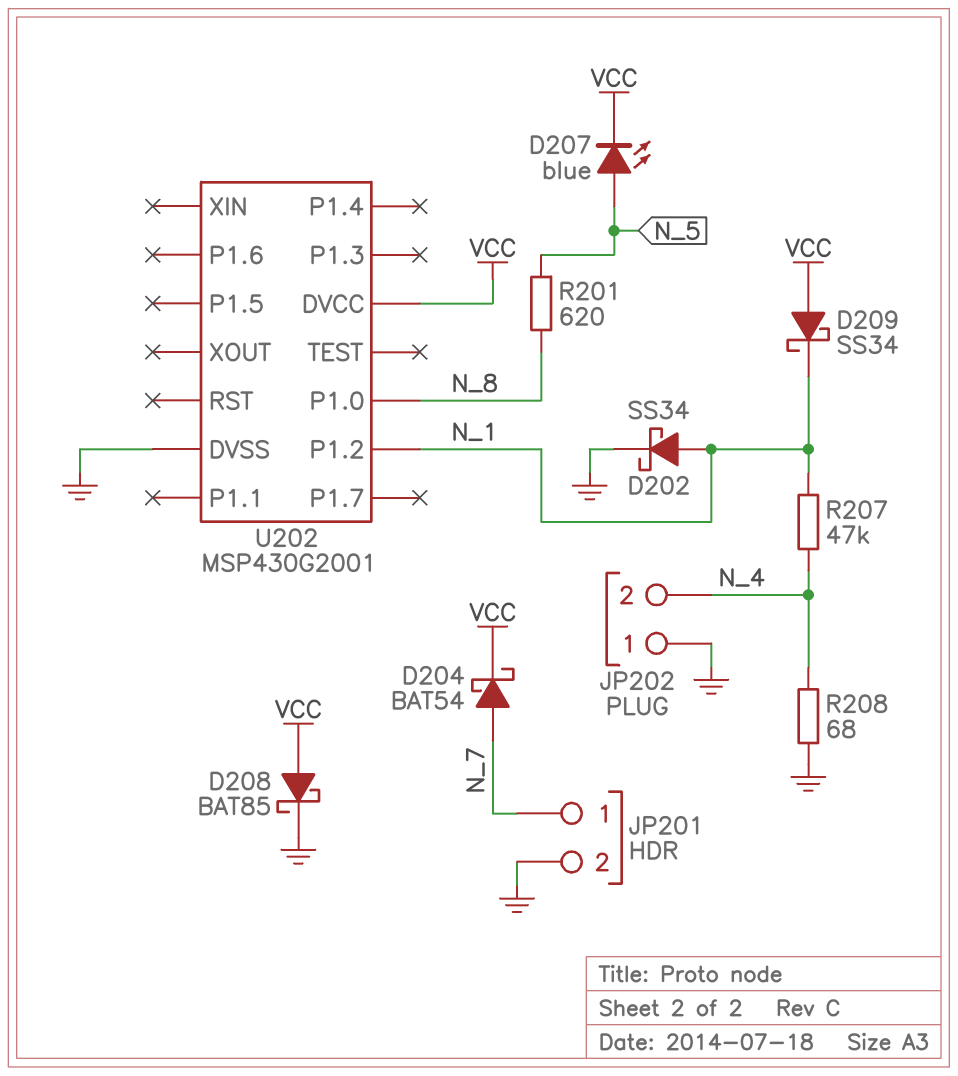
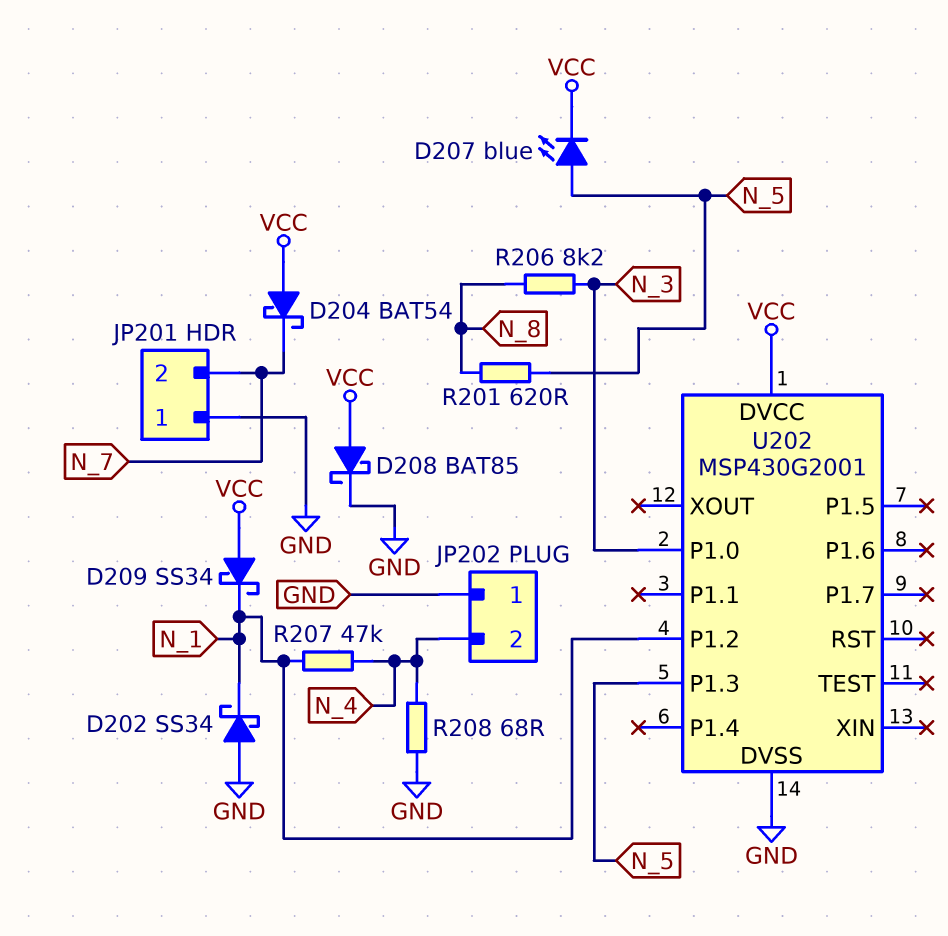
D202: schottky SS34 (A N_1, K GND) -> schottky SS34 (A GND, K N_1)
D204: schottky BAT54 (A N_7, K VCC) -> schottky BAT54 (A VCC, K N_7)
JP201 pin 1: N_7 -> GND
JP201 pin 2: GND -> N_7
R206: none -> 8.2k (N_3, N_8)
U202 pin P1.0: N_8 -> N_3
U202 pin P1.3: none -> N_5

